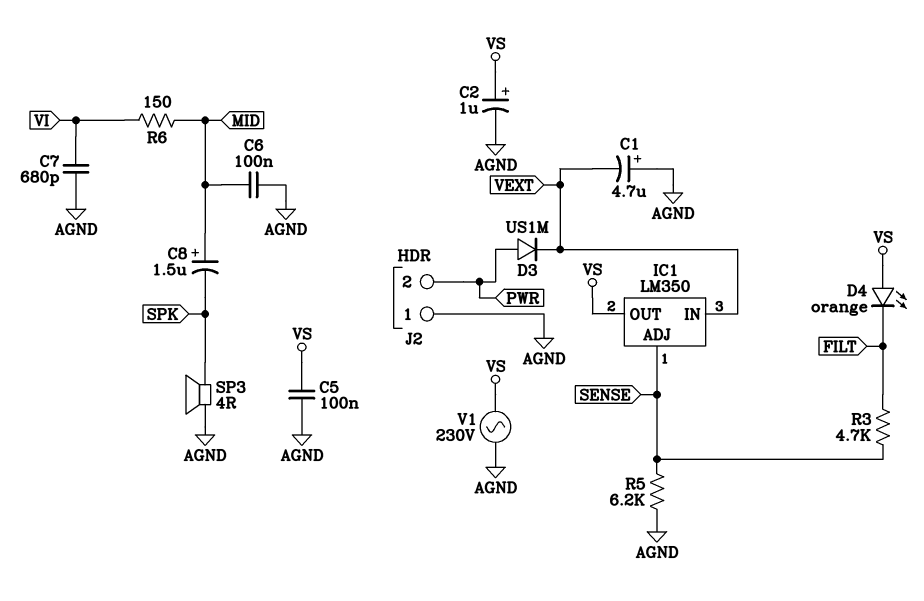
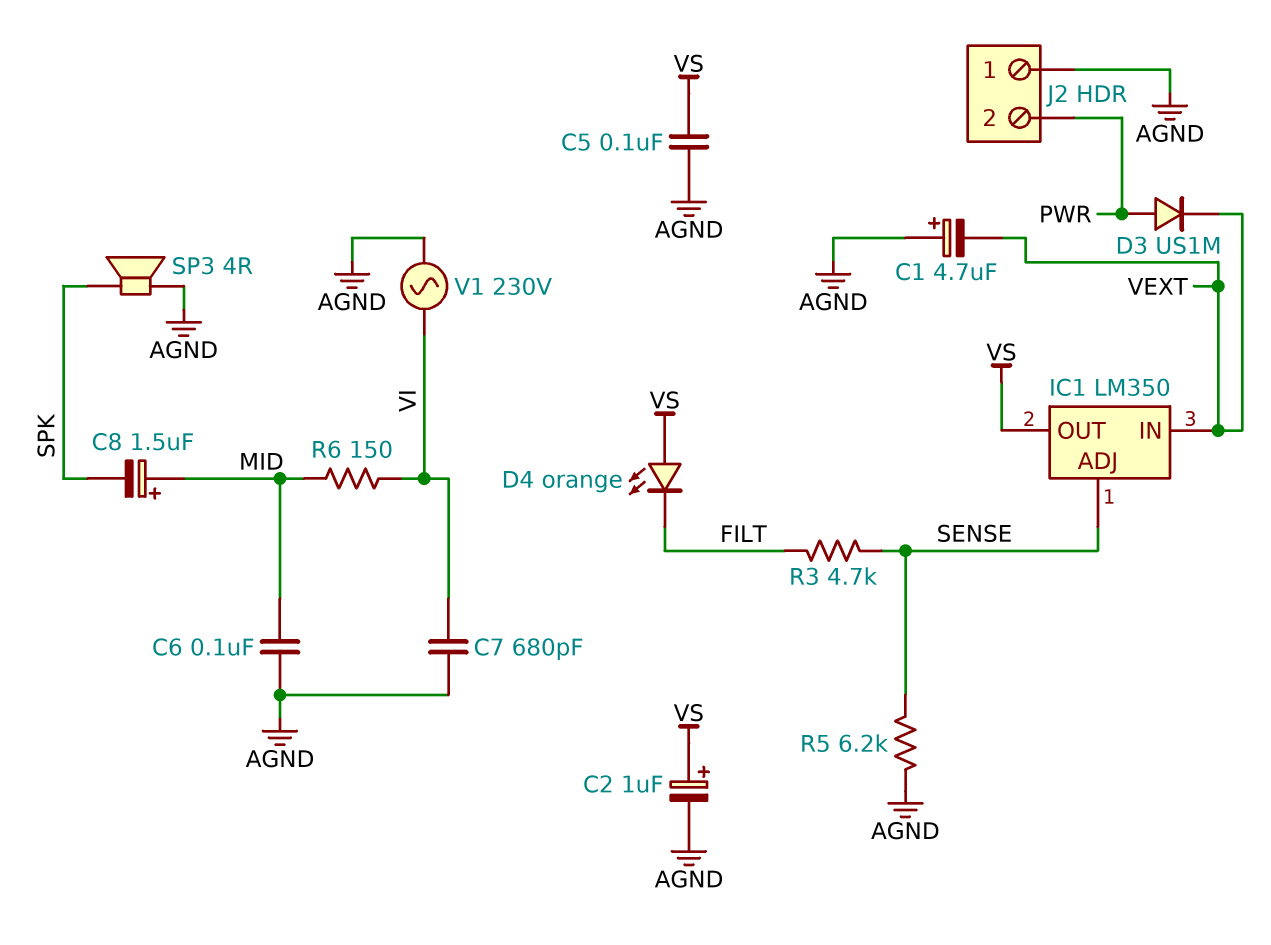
V1: AC 230V (AGND, VS) -> AC 230V (AGND, VI)

